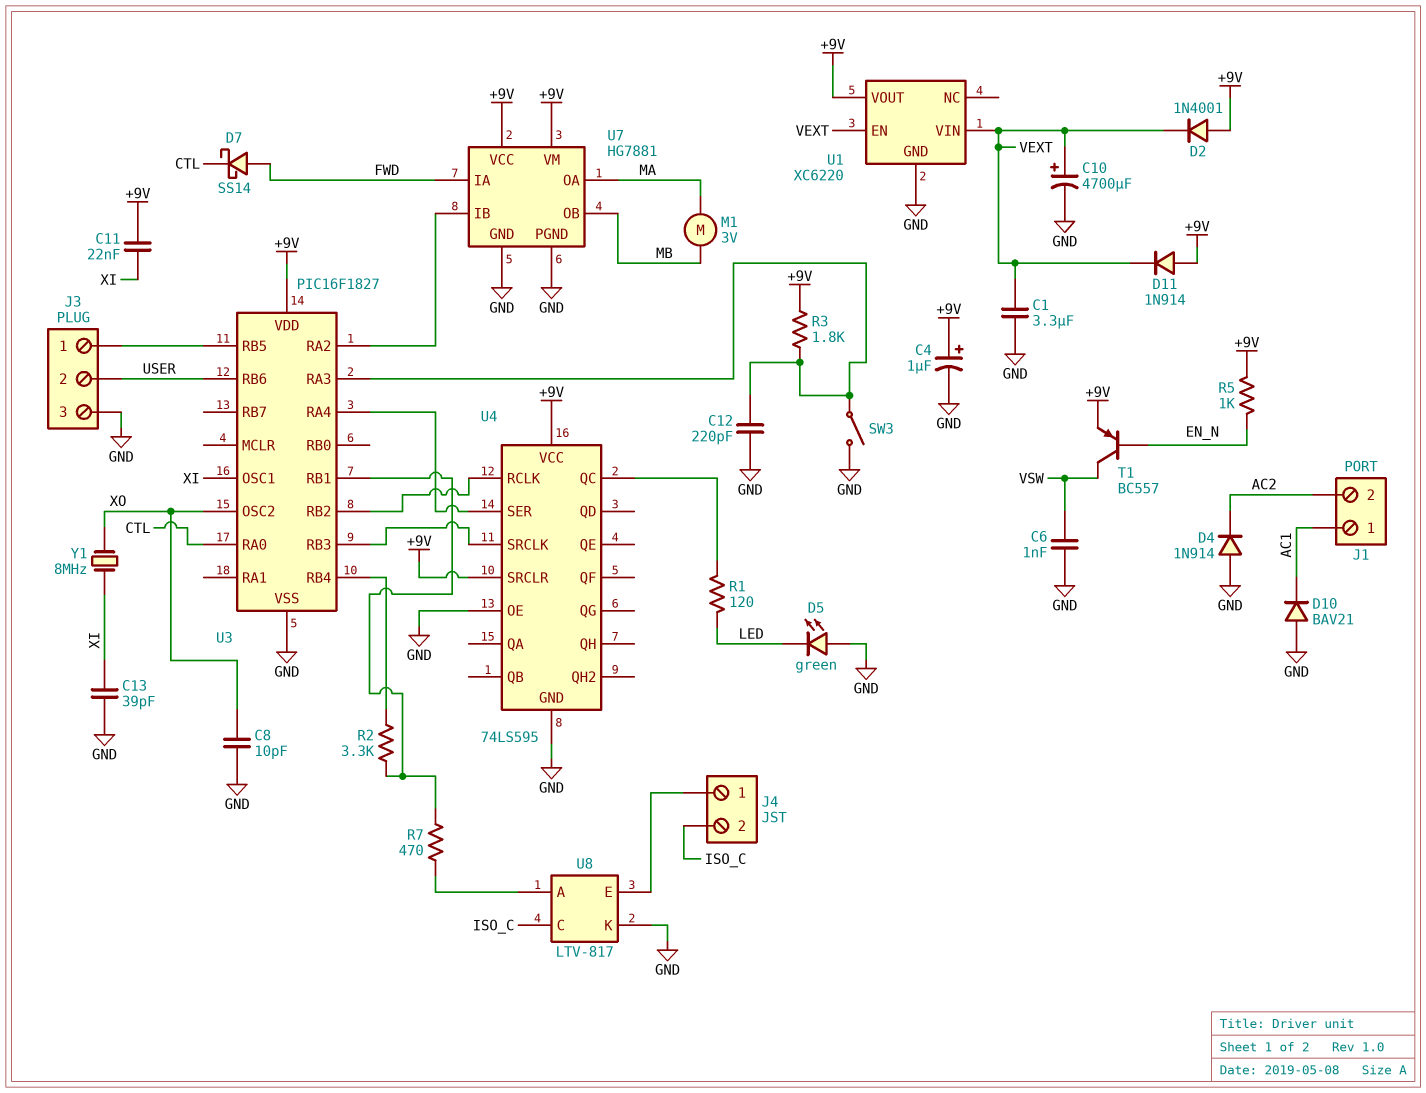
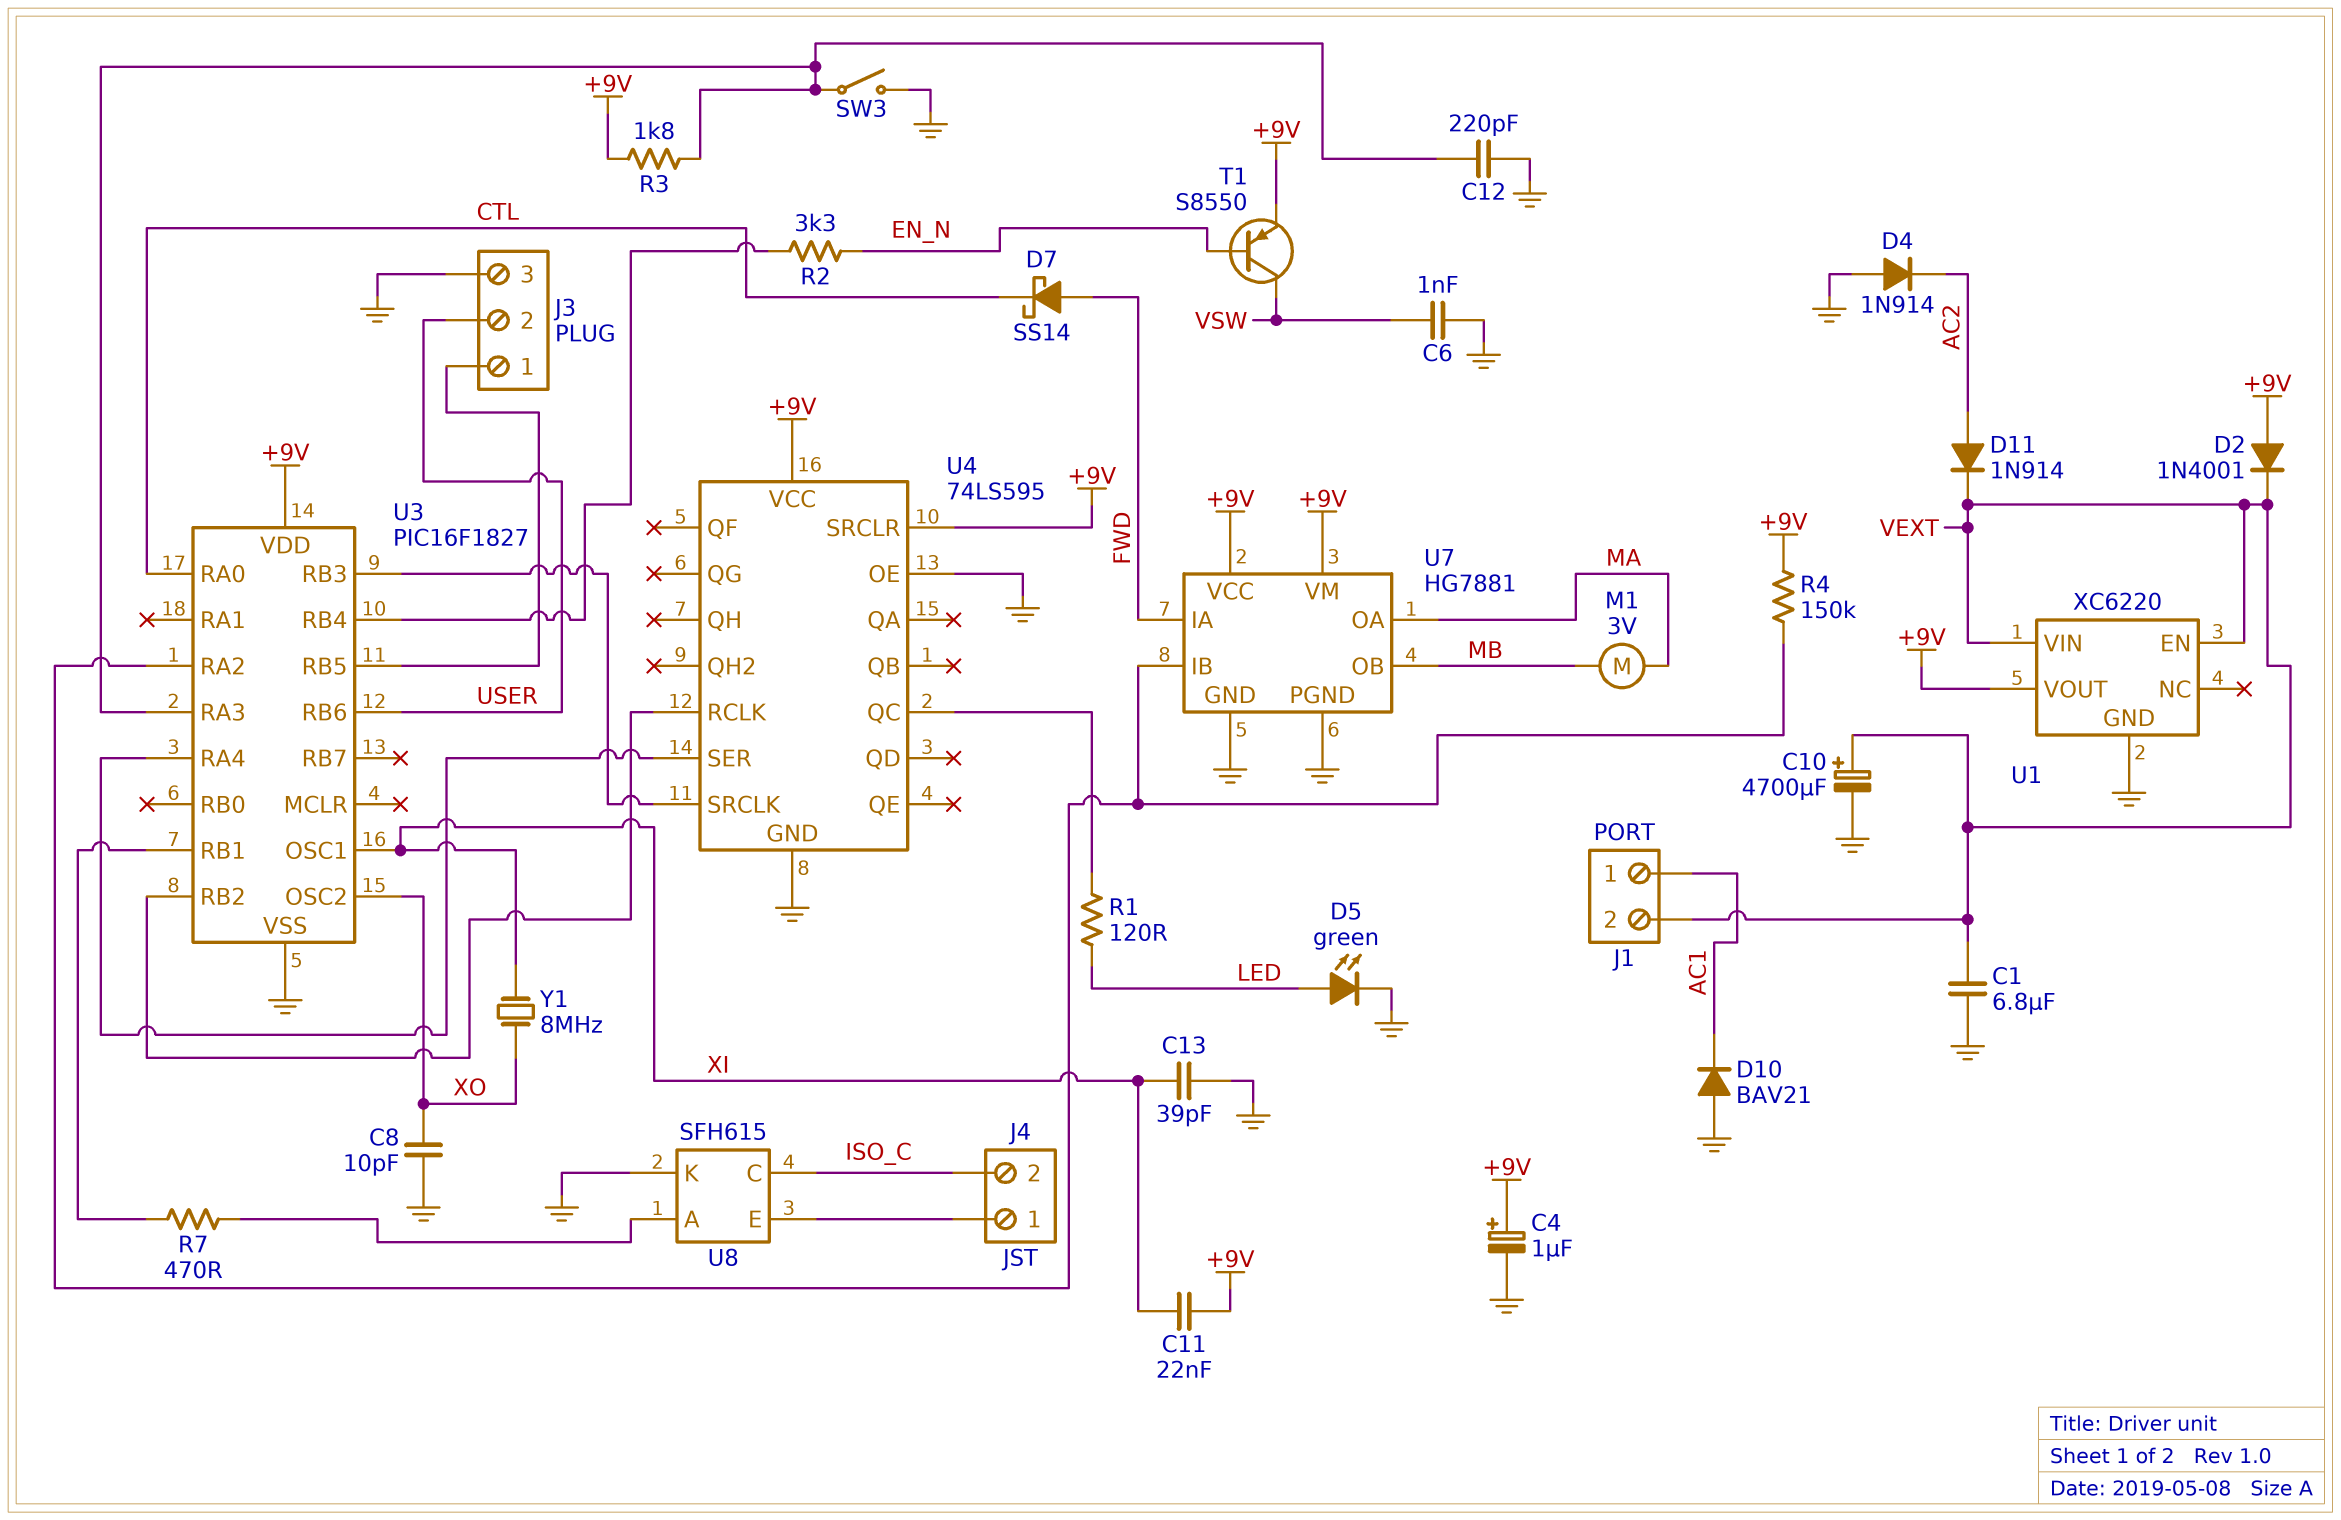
C1: 3.3uF (GND, VEXT) -> 6.8uF (GND, VEXT)
D5: LED green (A GND, K LED) -> LED green (A LED, K GND)
D11: diode 1N914 (A +9V, K VEXT) -> diode 1N914 (A AC2, K VEXT)
J1 pin 2: AC2 -> VEXT
R2: 3.3k (U3/RB1, U3/RB4) -> 3.3k (EN_N, U3/RB4)
R4: none -> 150k (+9V, U3/RA2)
R5: 1k (+9V, EN_N) -> none
T1: PNP BC557 (B EN_N, C VSW, E +9V) -> PNP S8550 (B EN_N, C VSW, E +9V)
U8: LTV-817 -> SFH615

